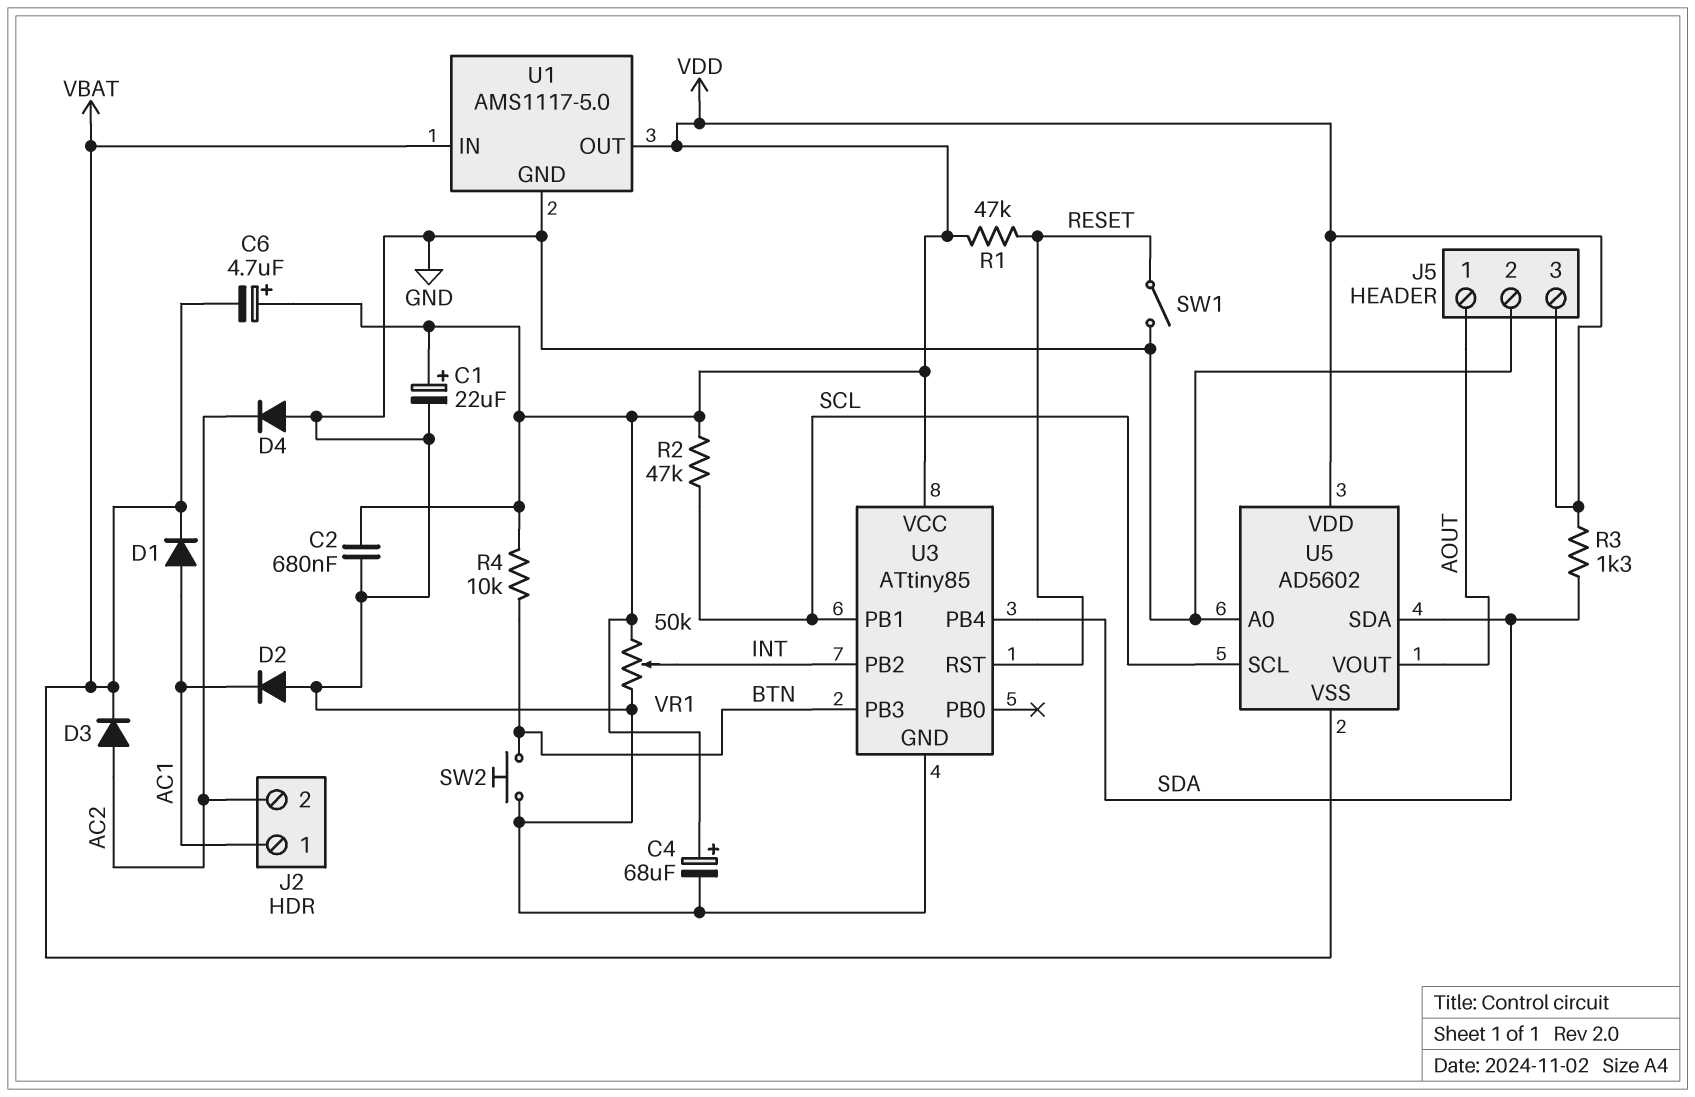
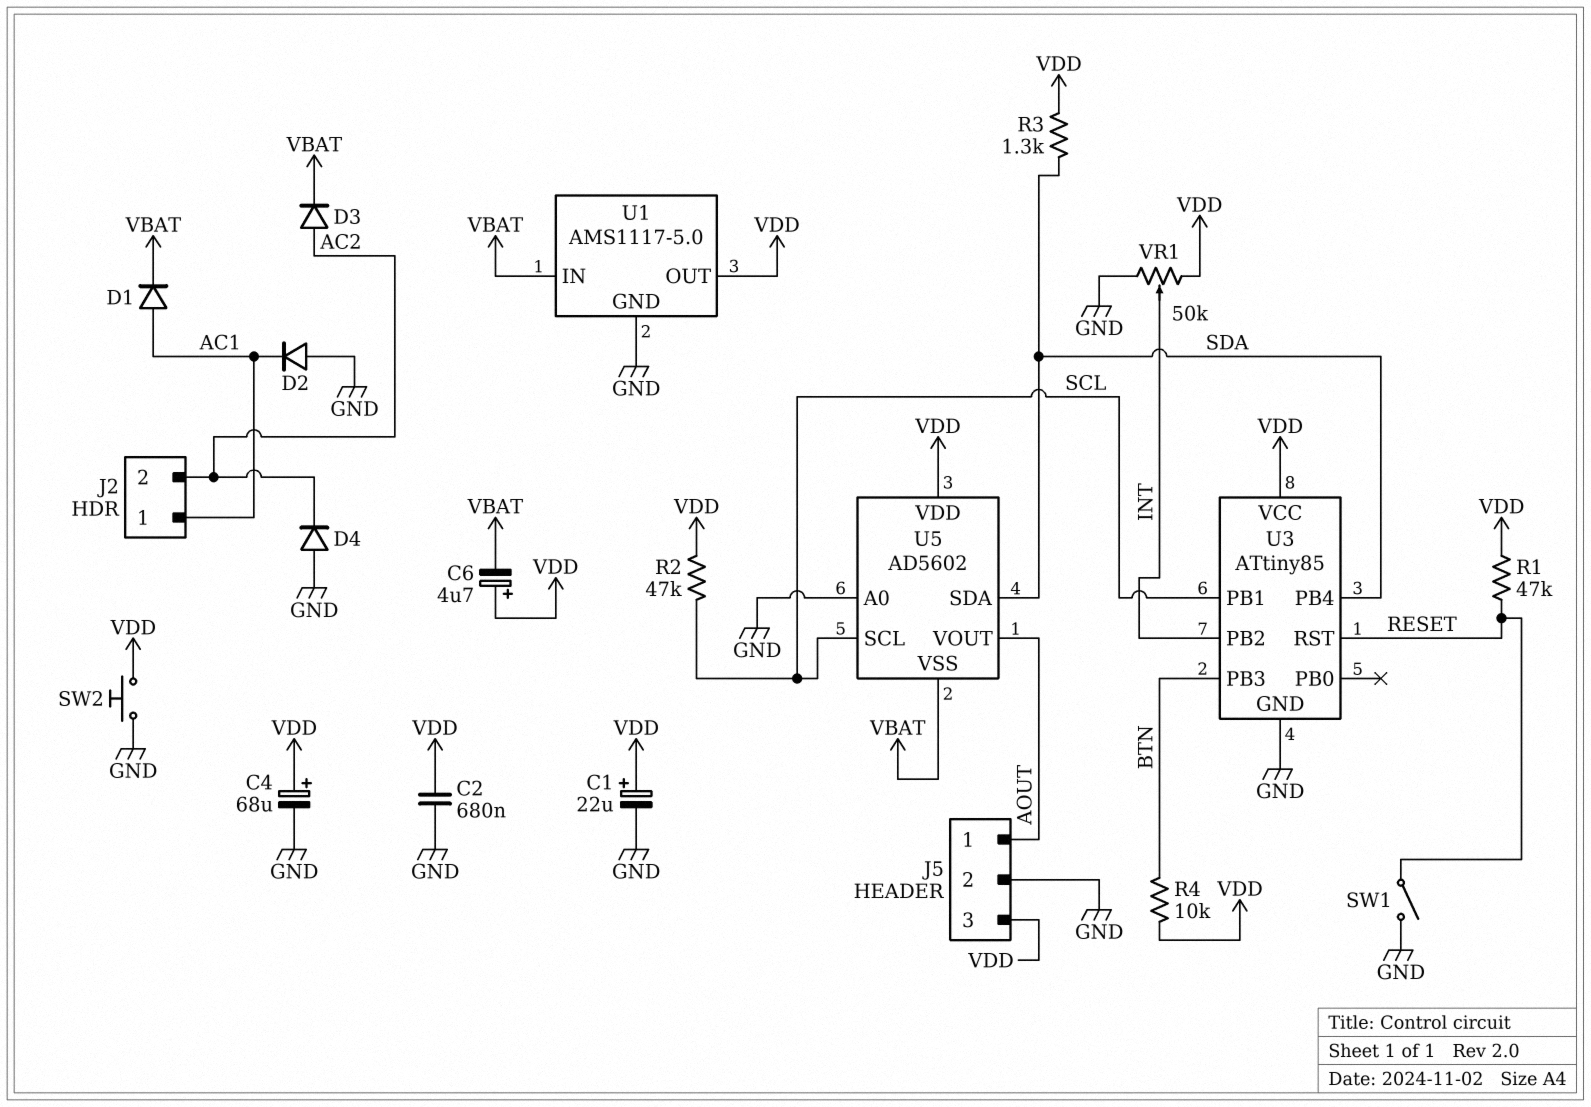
SW2: button (BTN, GND) -> button (GND, VDD)

